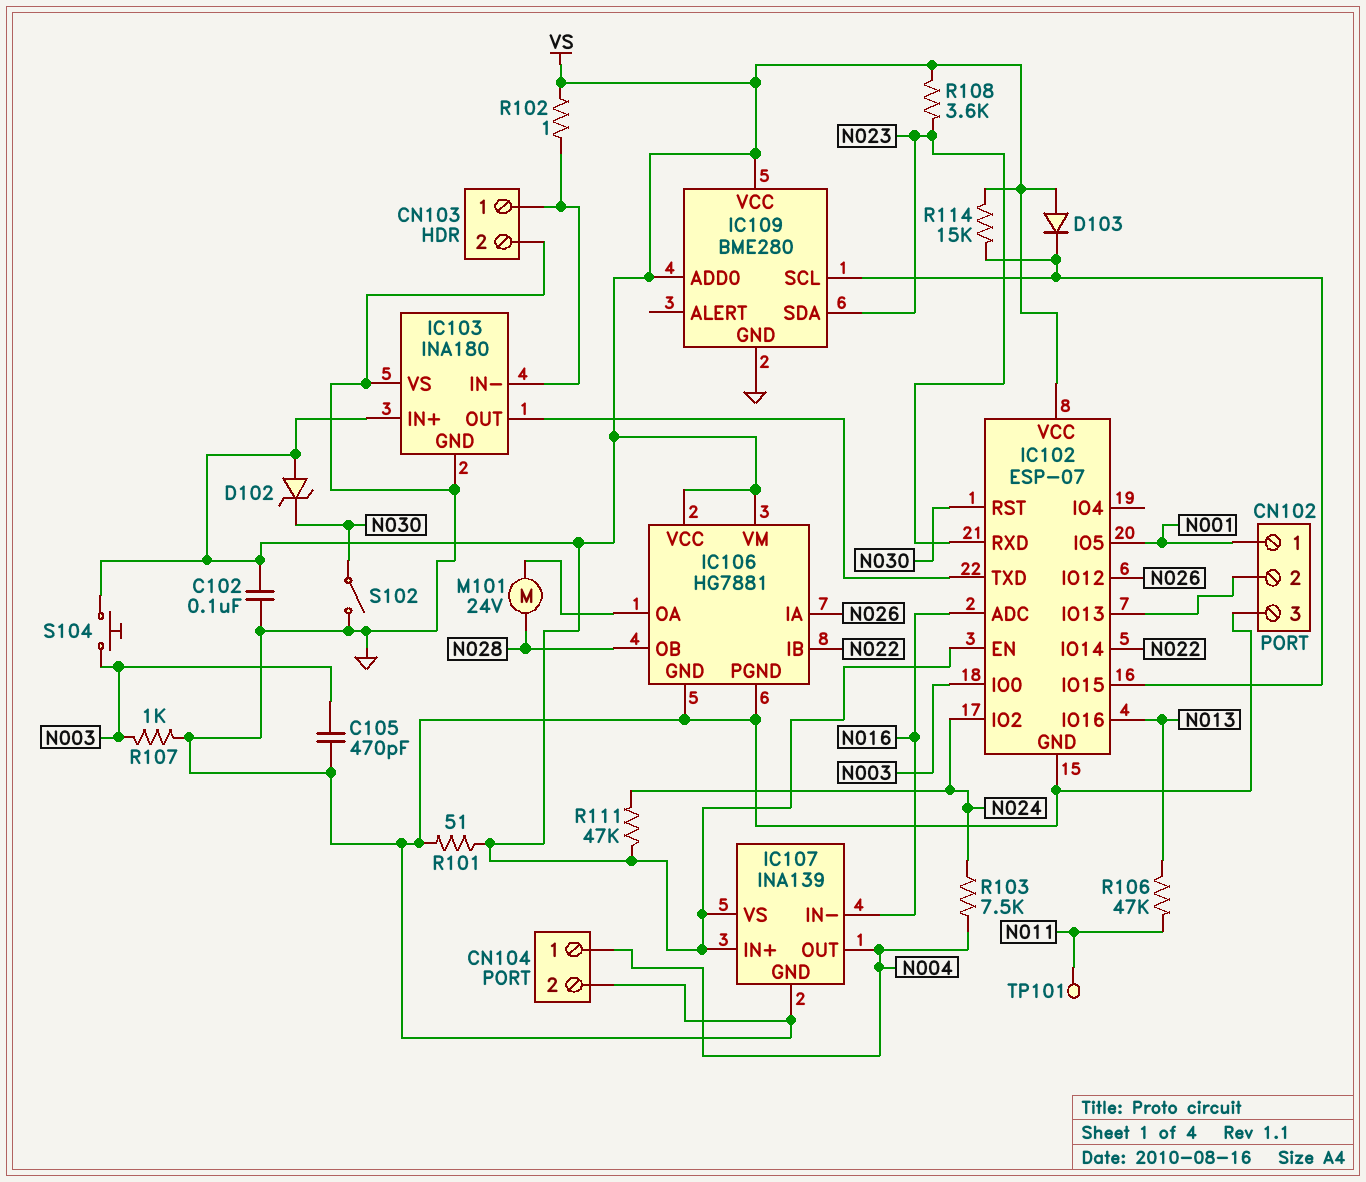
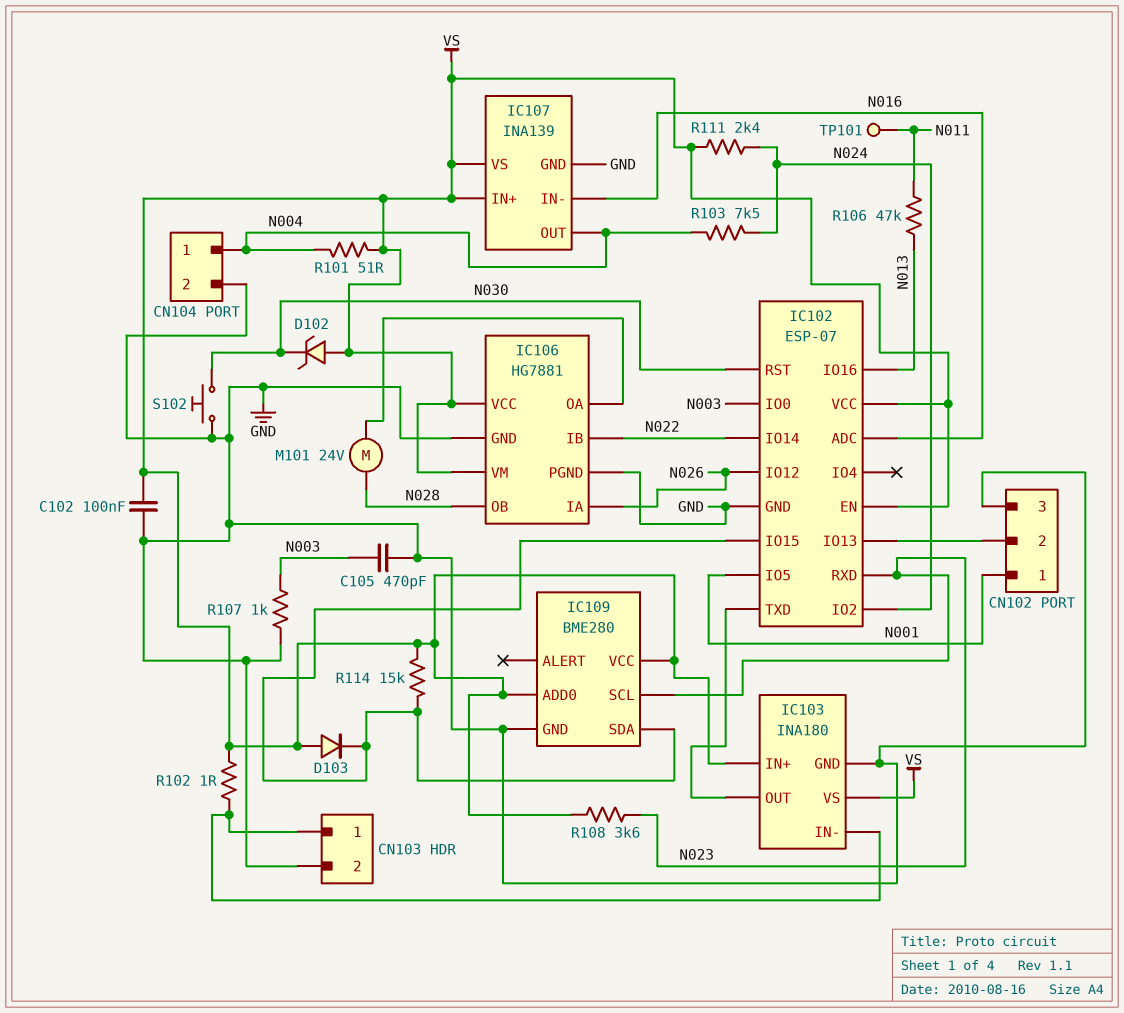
IC103 pin VS: GND -> VS
IC109 pin SCL: IC102/IO15 -> N023
IC109 pin SDA: N023 -> IC102/IO15
R101: 51 (GND, VS) -> 51 (N004, VS)
R111: 47k (N024, VS) -> 2.4k (N024, VS)
S102: switch (GND, N030) -> button (GND, N030)
S104: button (N003, VS) -> none

